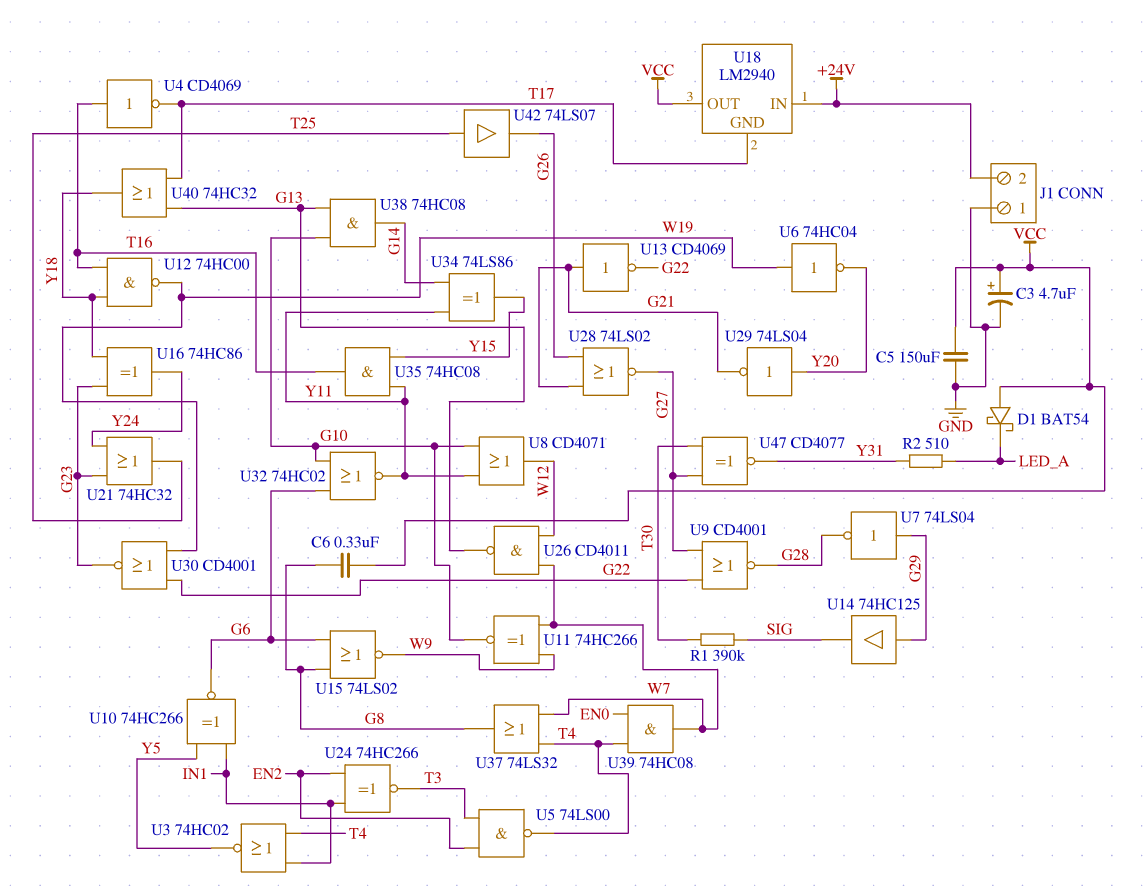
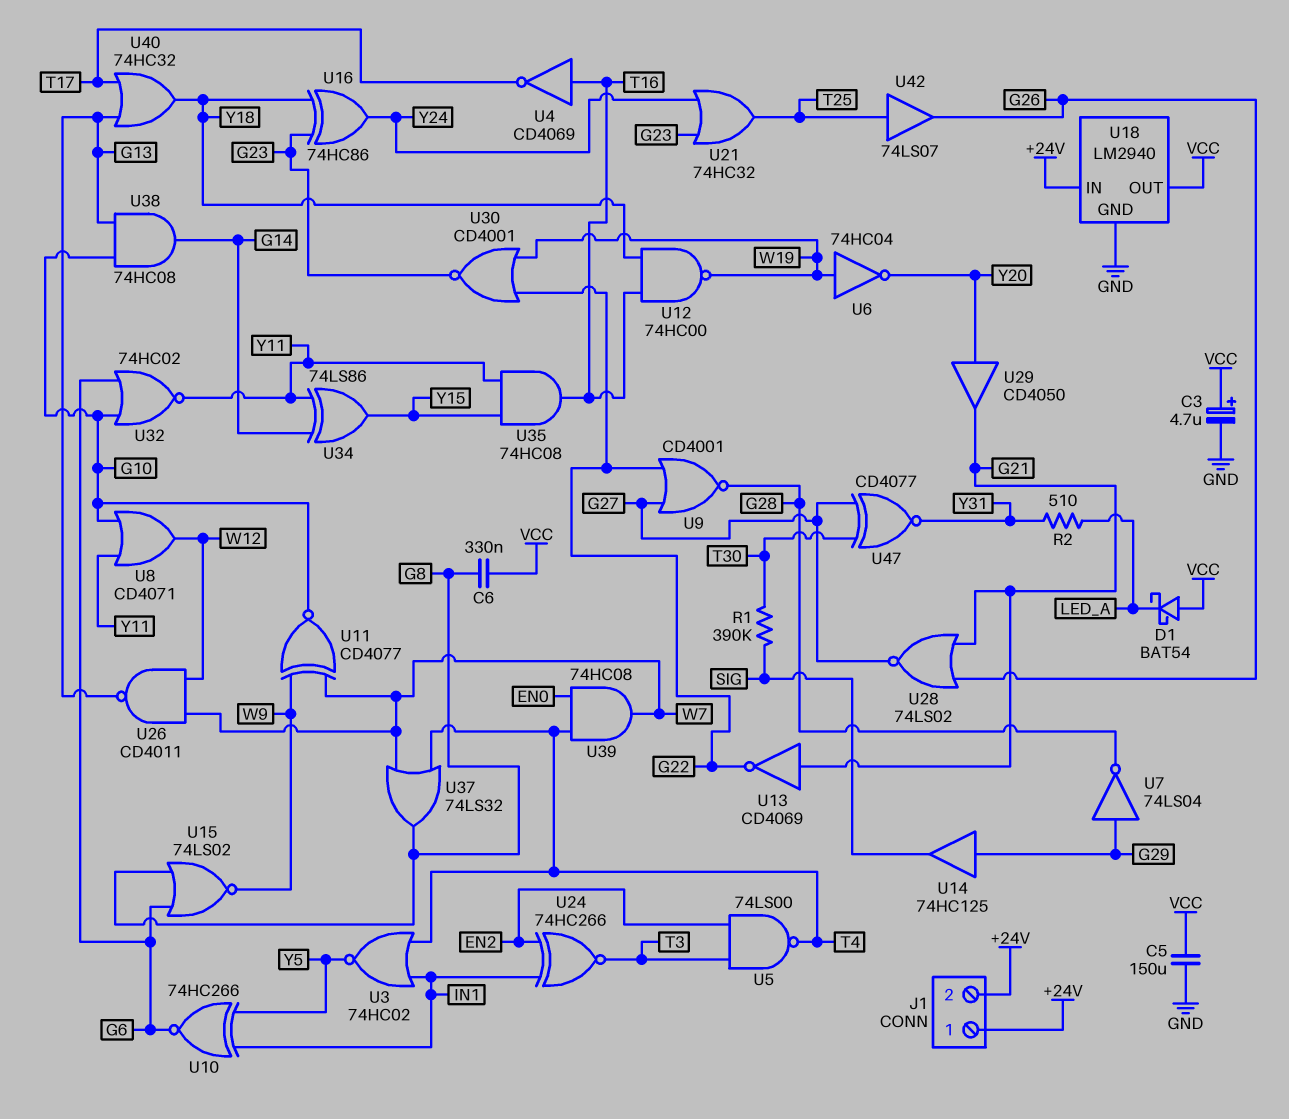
J1 pin 1: GND -> +24V
U11: XNOR 74HC266 (in W7, in W9, out G10) -> XNOR CD4077 (in W7, in W9, out G10)
U18 pin GND: T17 -> GND
U29: NOT 74LS04 (in Y20, out G21) -> buffer CD4050 (in Y20, out G21)

